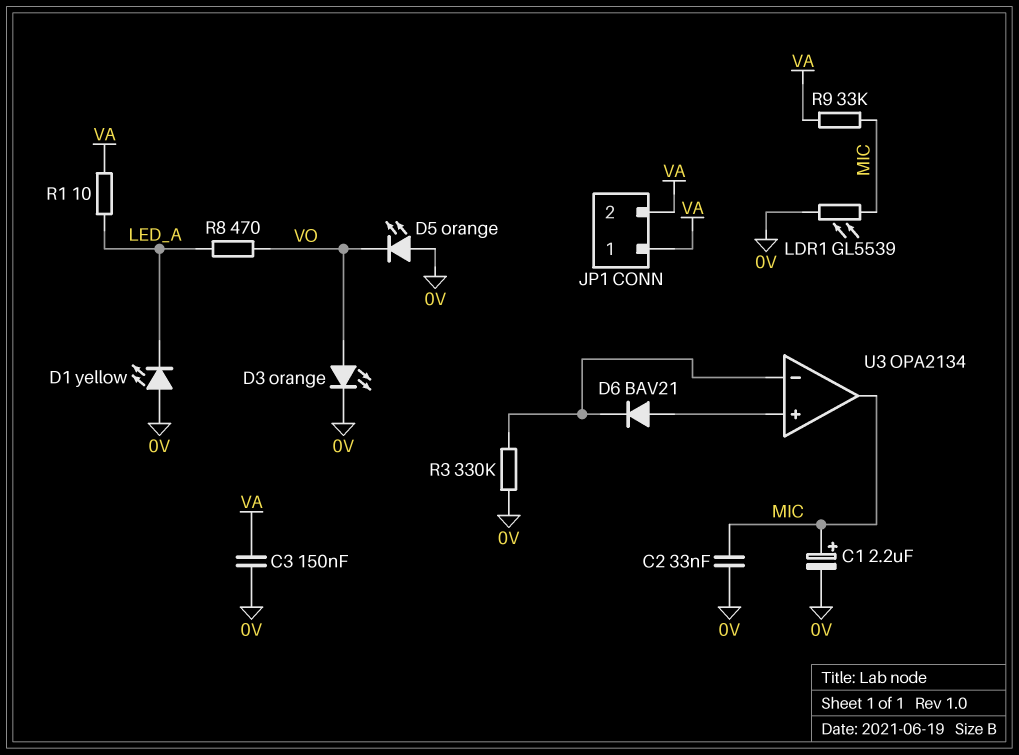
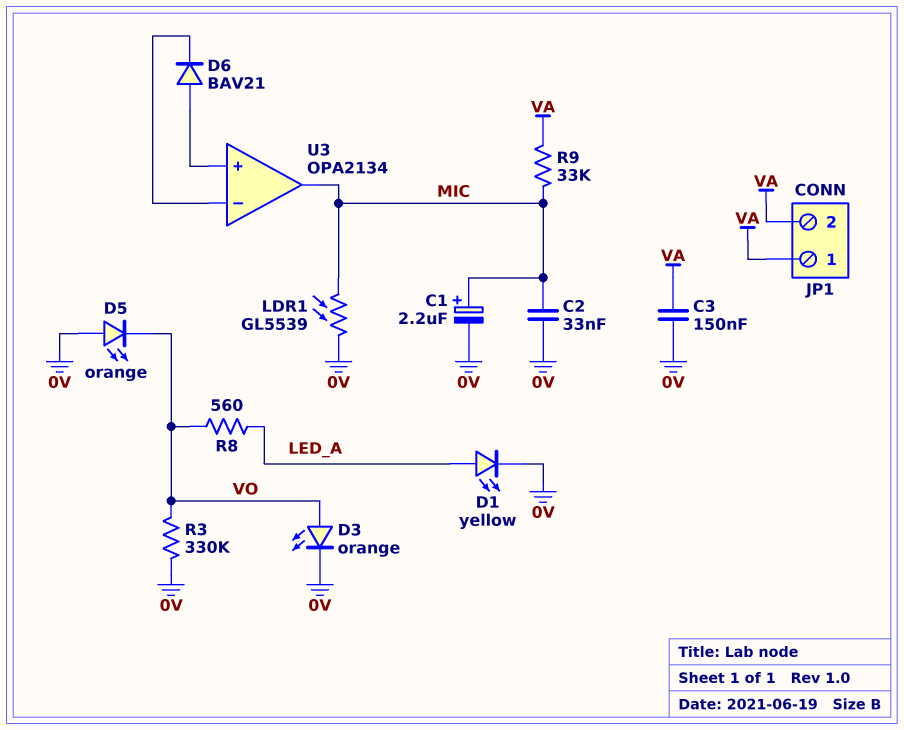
D1: LED yellow (A 0V, K LED_A) -> LED yellow (A LED_A, K 0V)
R1: 10 (LED_A, VA) -> none
R3: 330k (0V, U3/in-) -> 330k (0V, VO)
R8: 470 (LED_A, VO) -> 560 (LED_A, VO)

